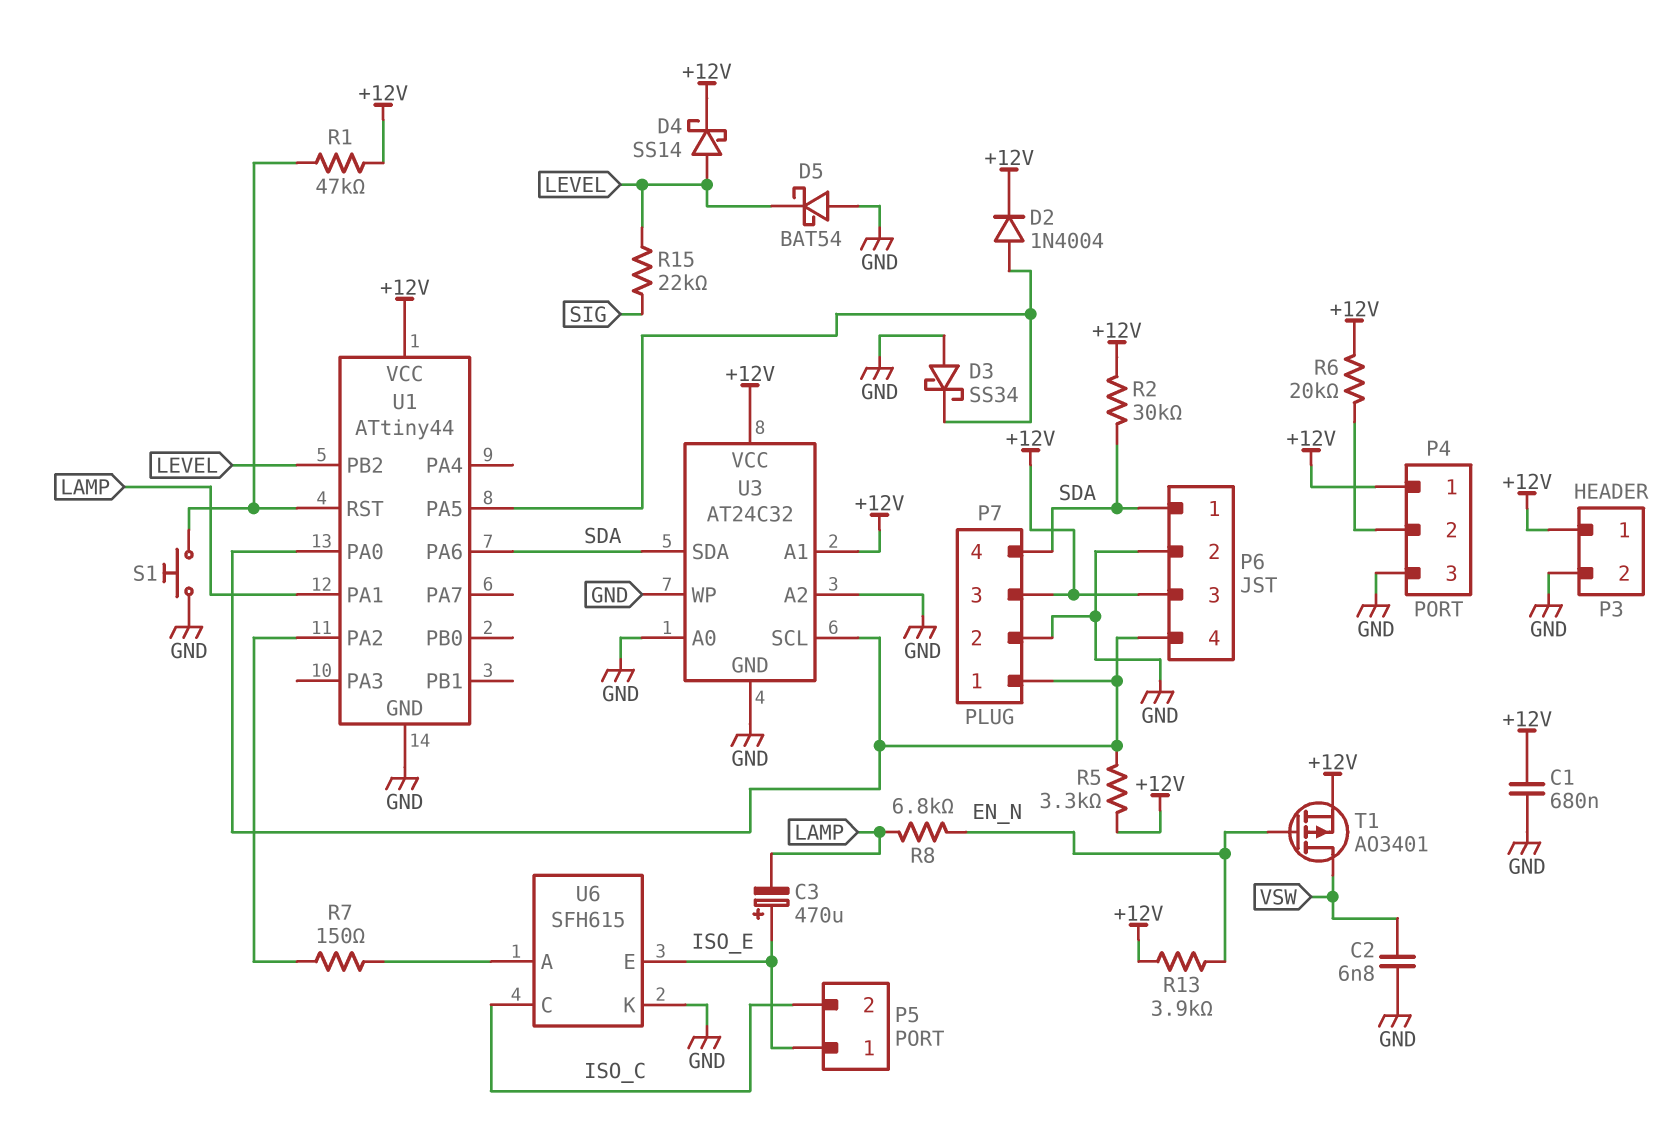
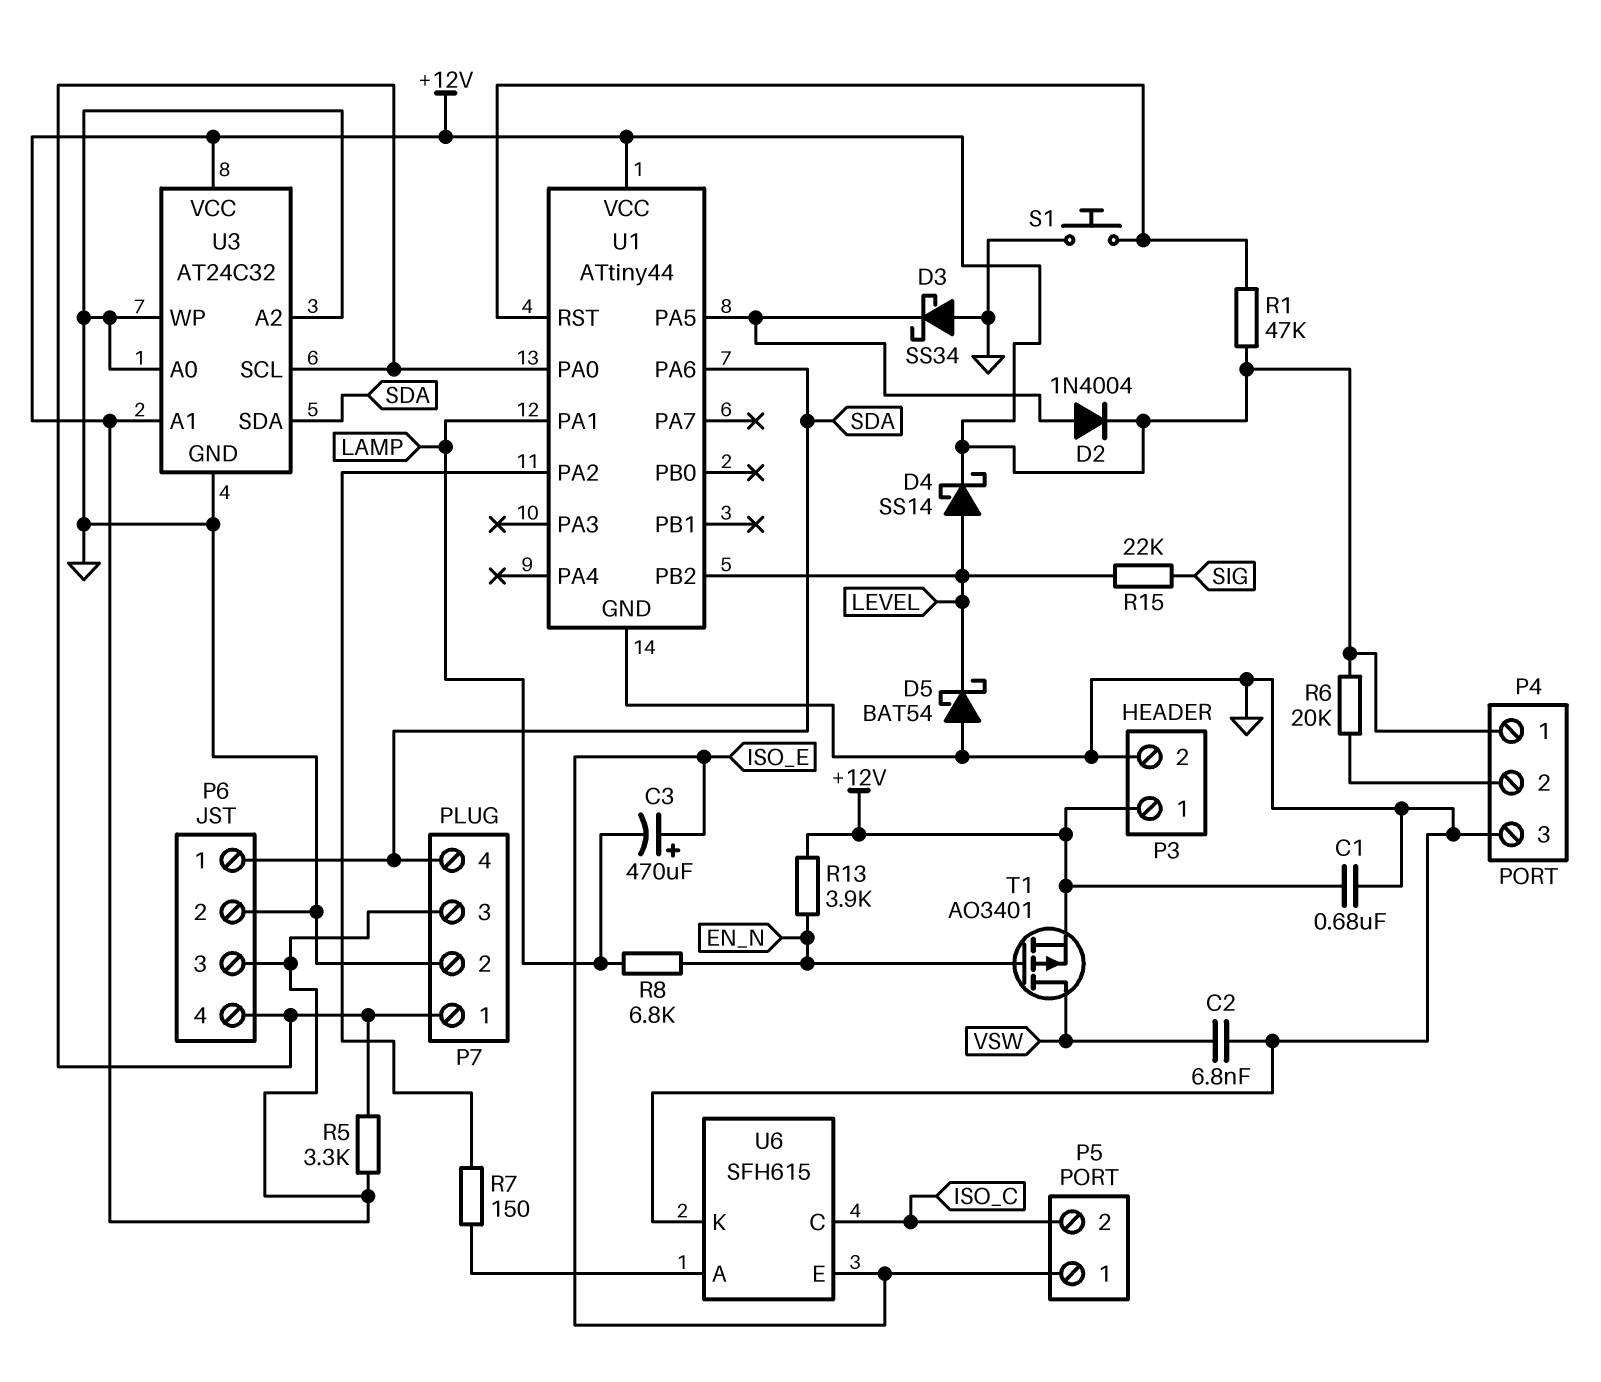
R2: 30k (+12V, SDA) -> none

